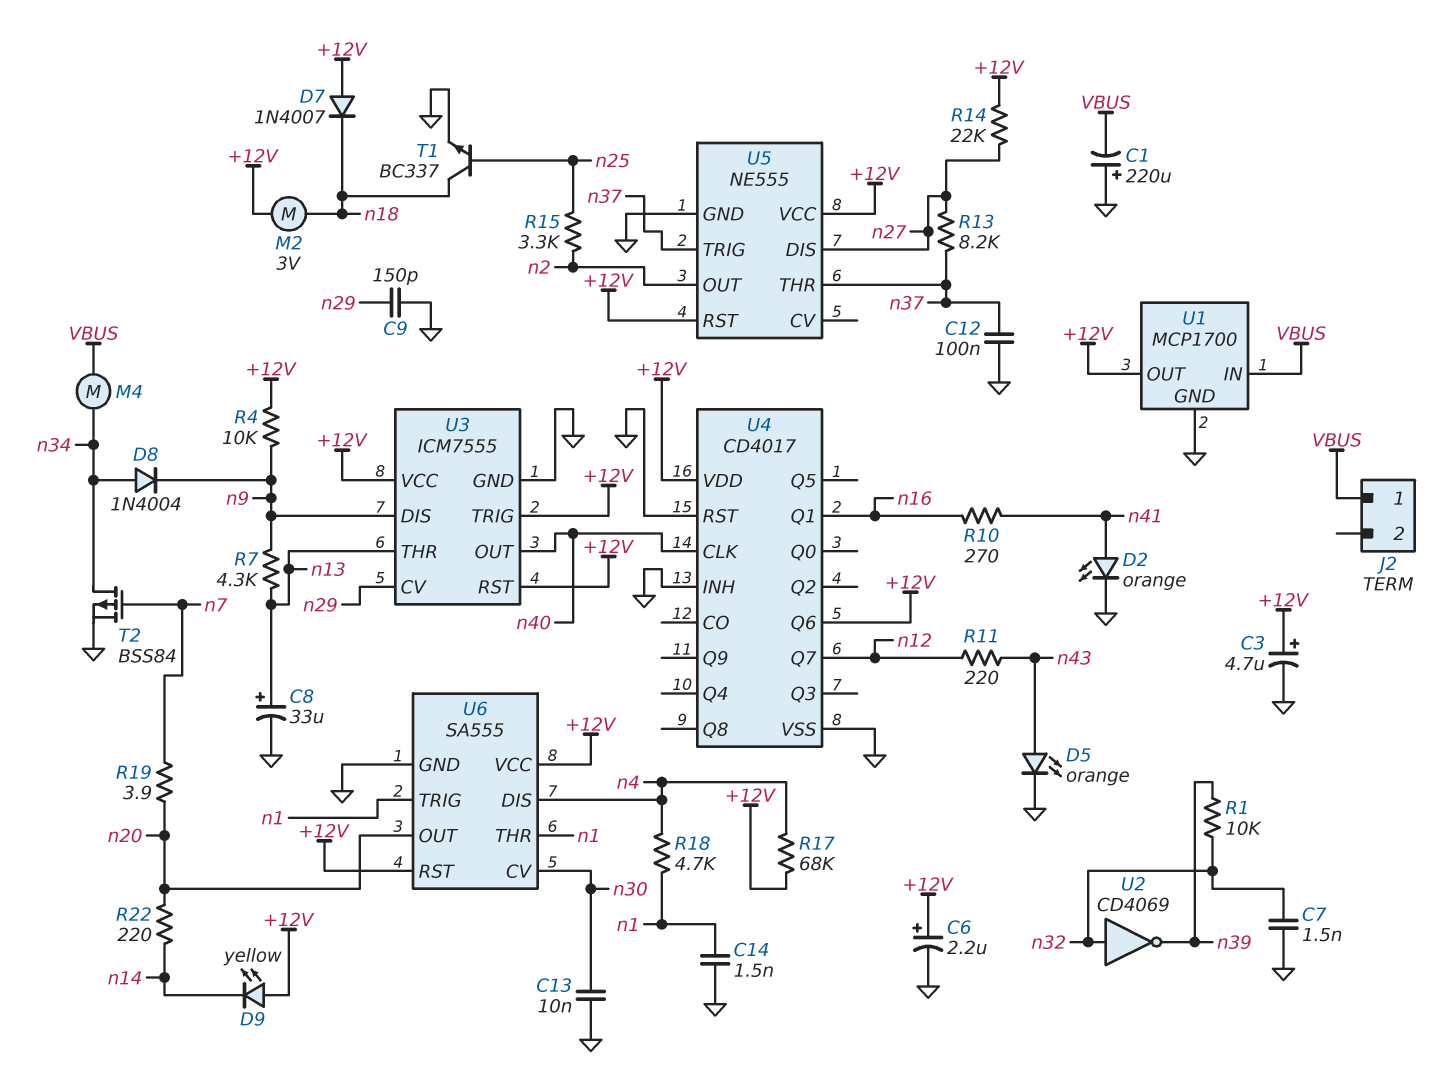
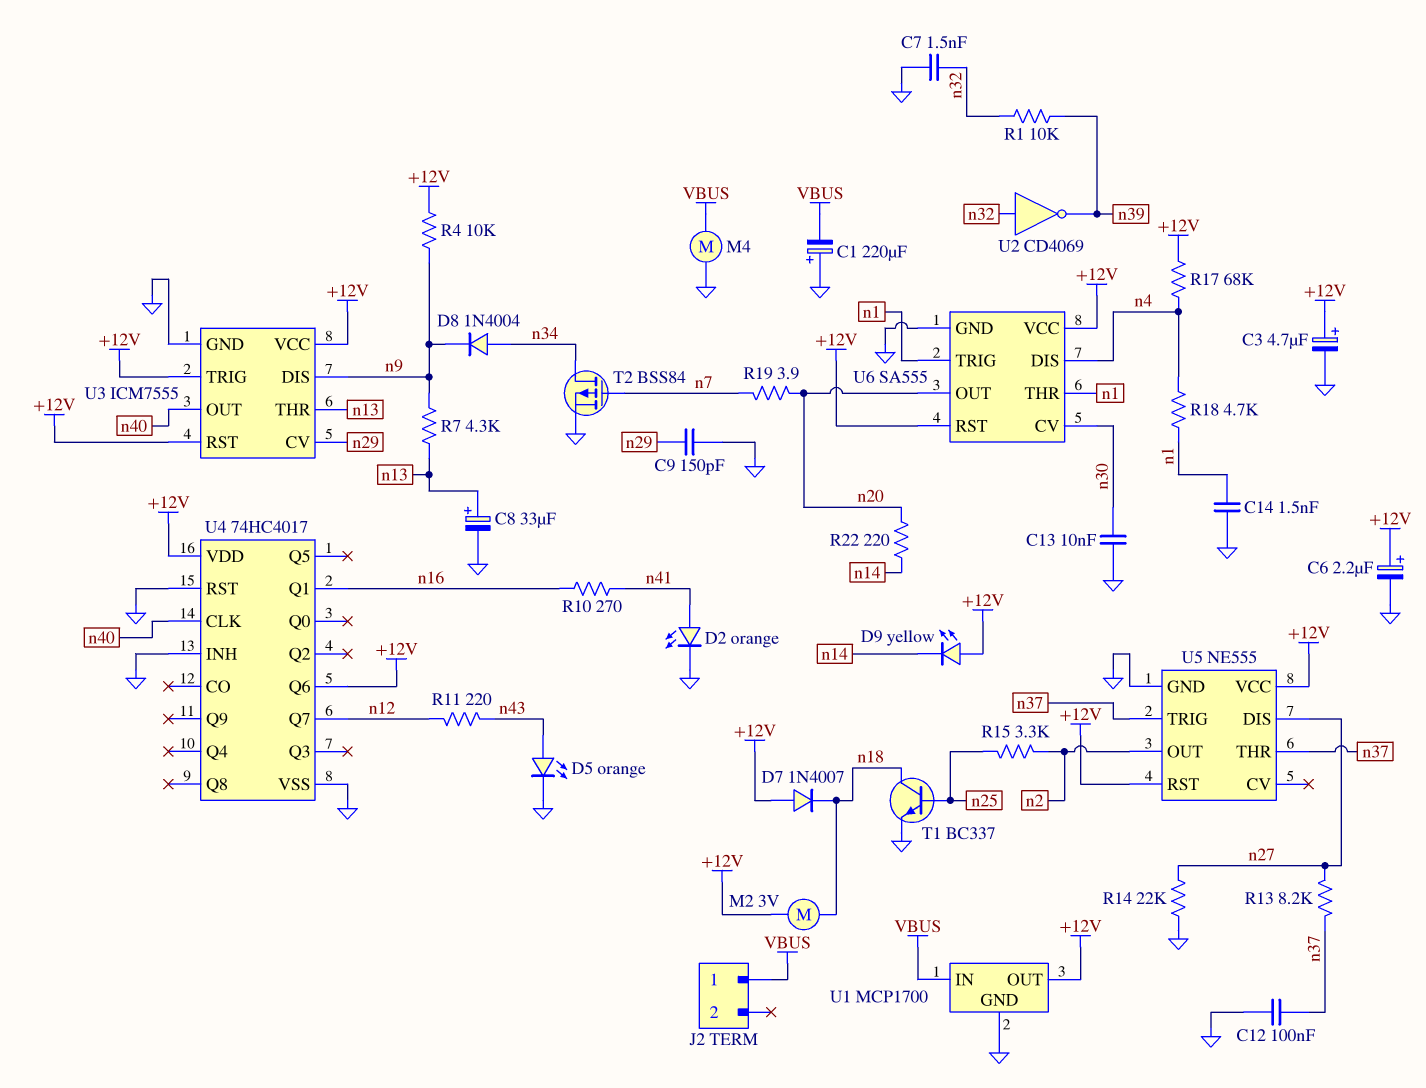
M4: motor (VBUS, n34) -> motor (GND, VBUS)
R14: 22k (+12V, n27) -> 22k (GND, n27)
U4: CD4017 -> 74HC4017

